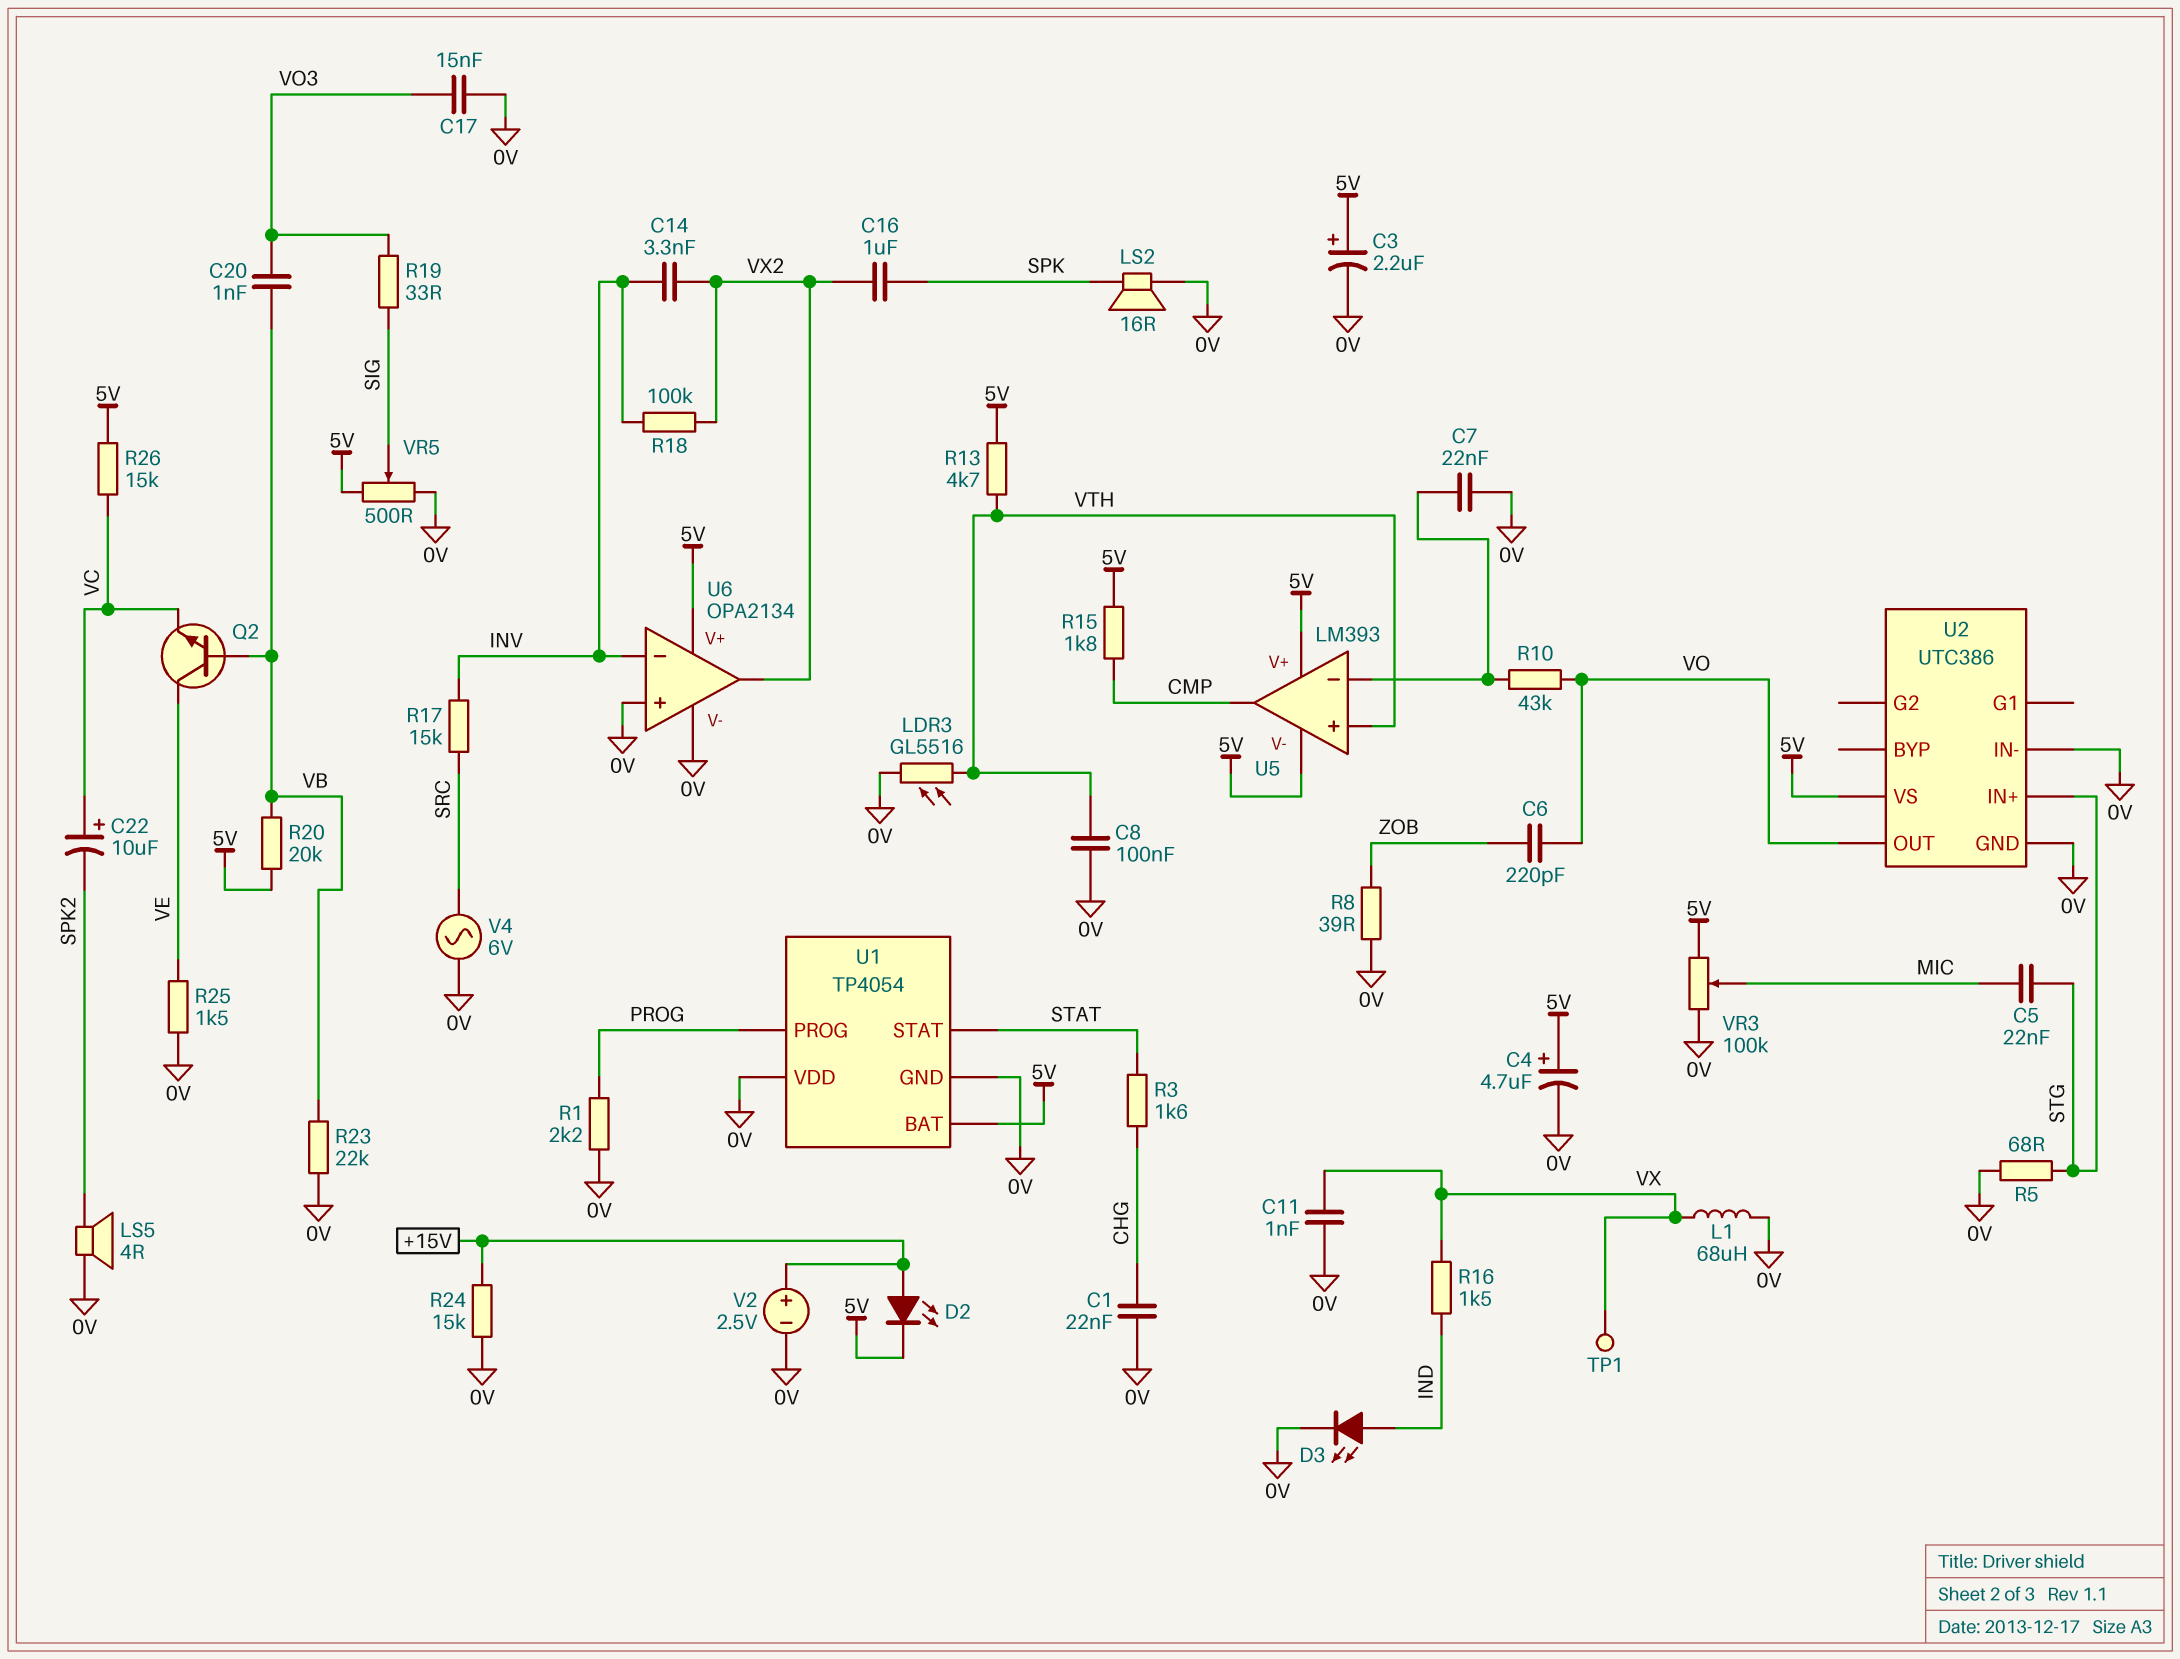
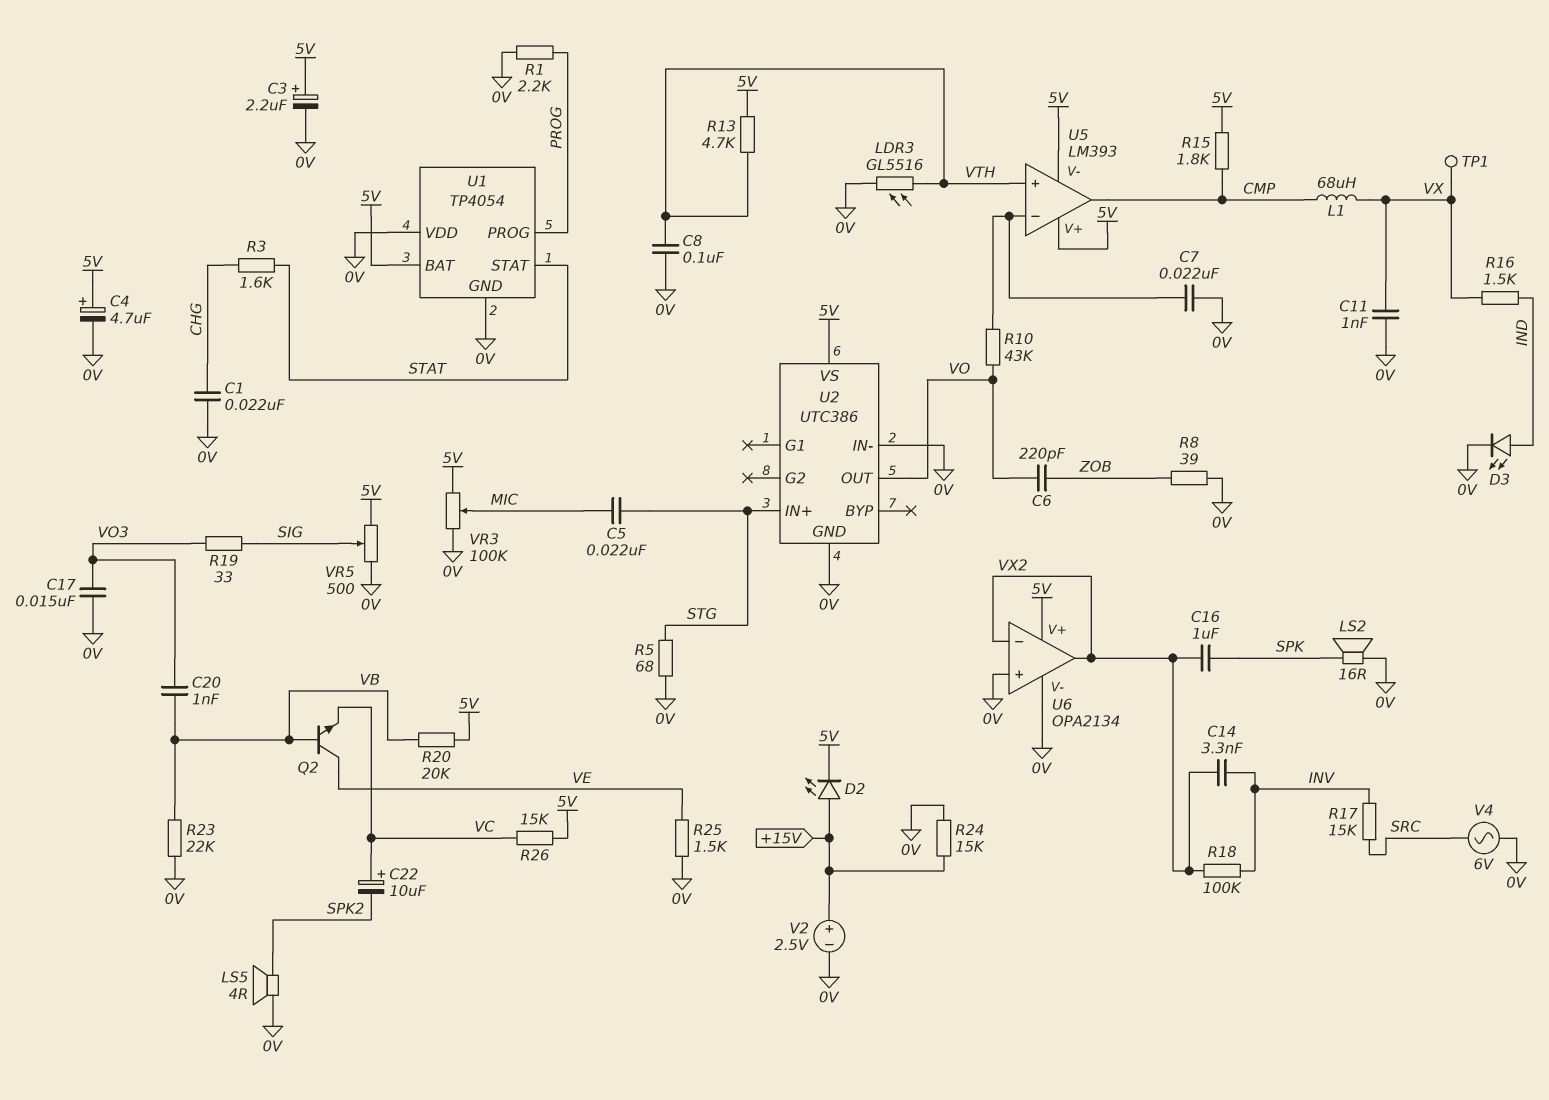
L1: 68uH (0V, VX) -> 68uH (CMP, VX)
U6 pin in-: INV -> VX2

